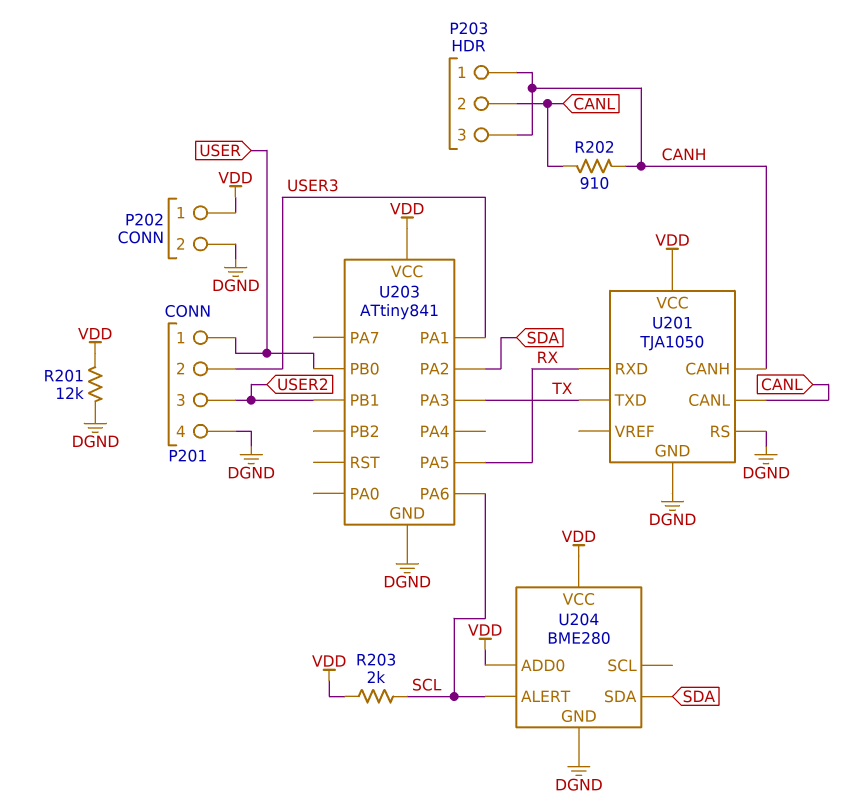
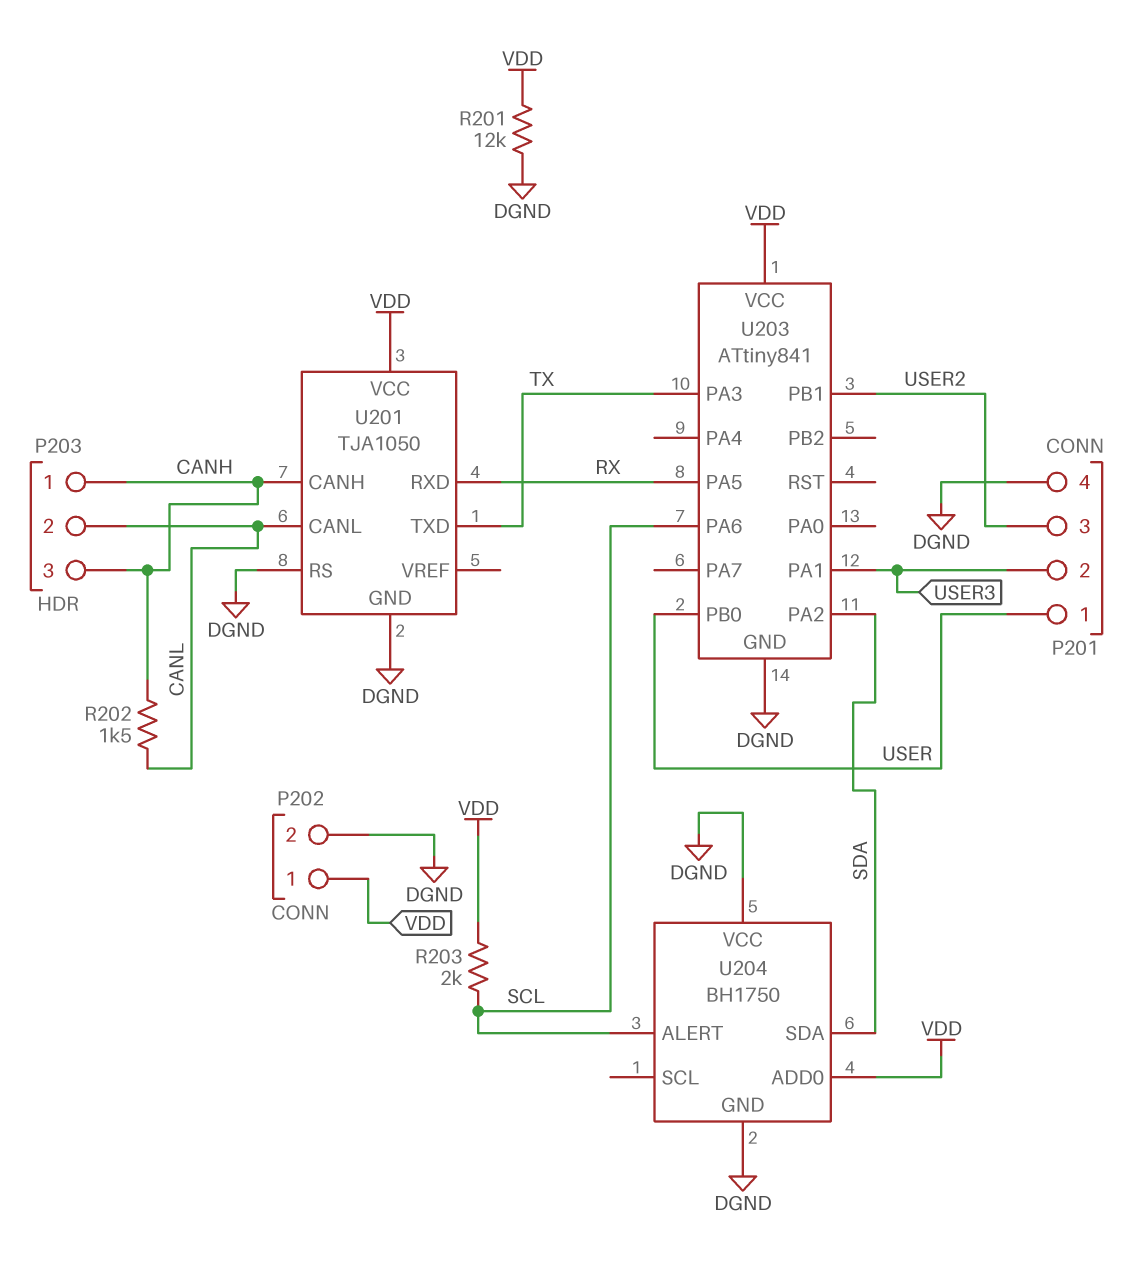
R202: 910 (CANH, CANL) -> 1.5k (CANH, CANL)
U204: BME280 -> BH1750
U204 pin VCC: VDD -> DGND

